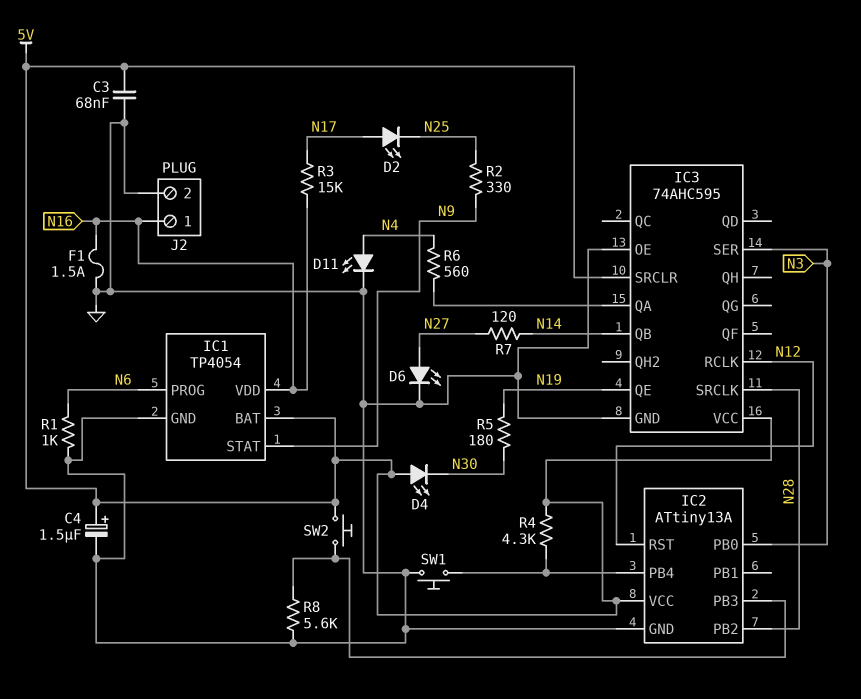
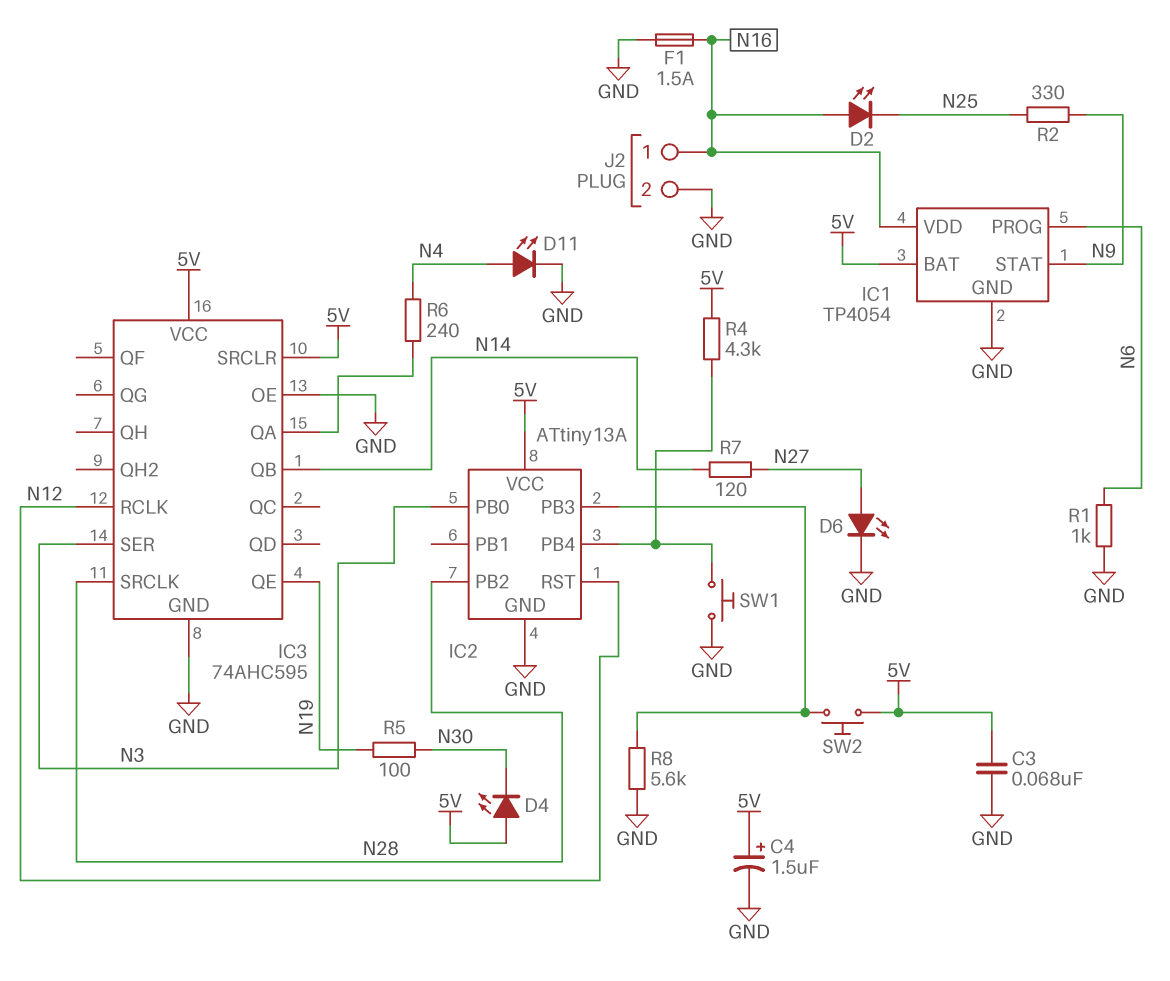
D2: LED (A N17, K N25) -> LED (A N16, K N25)
R3: 15k (N16, N17) -> none
R5: 180 (N19, N30) -> 100 (N19, N30)
R6: 560 (IC3/QA, N4) -> 240 (IC3/QA, N4)

